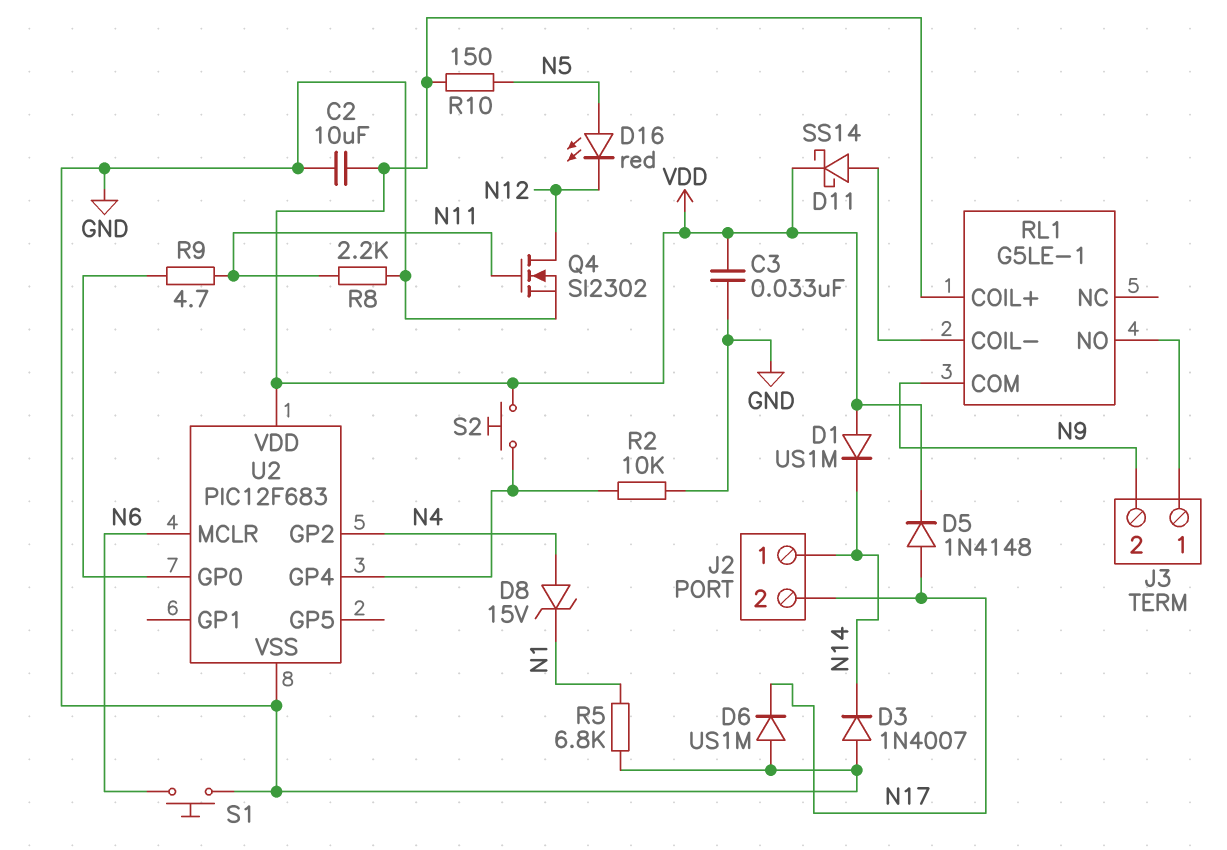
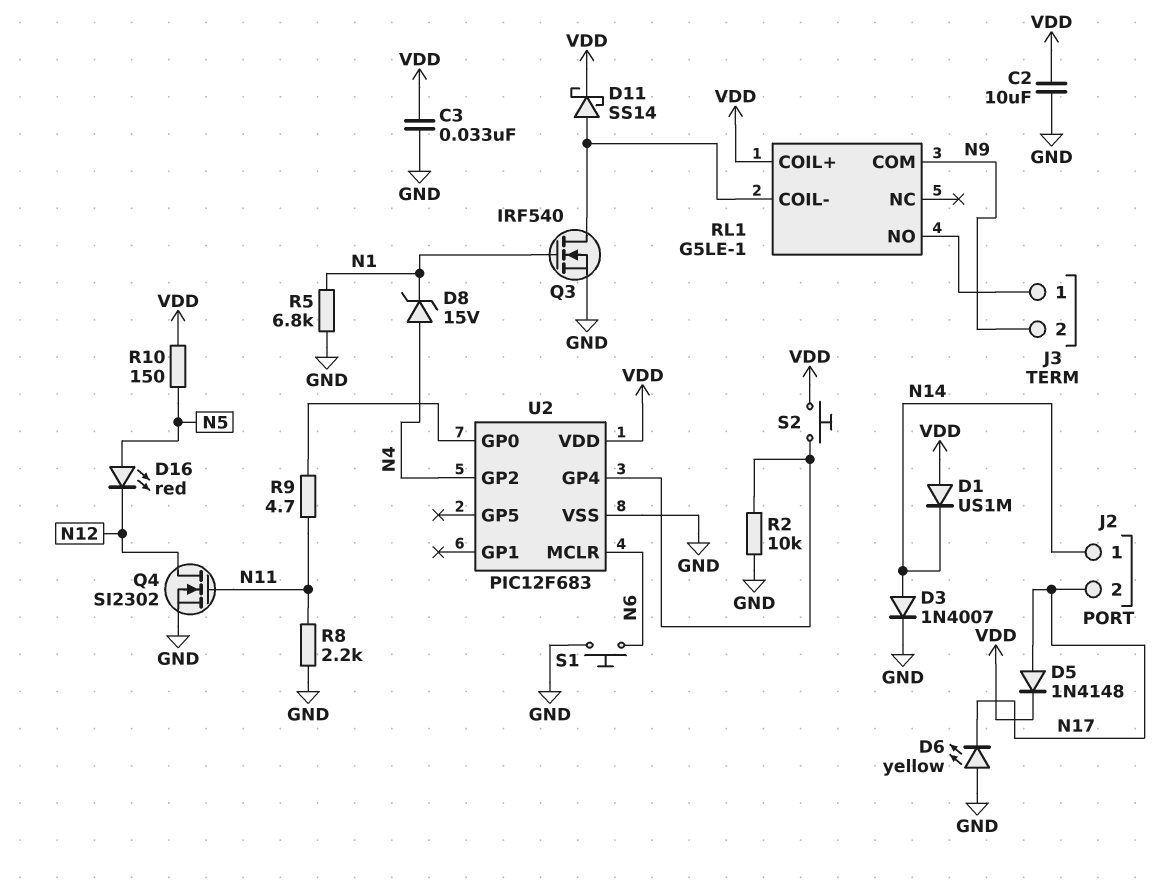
D3: diode 1N4007 (A GND, K N14) -> diode 1N4007 (A N14, K GND)
D6: diode US1M (A GND, K N17) -> LED yellow (A GND, K N17)
Q3: none -> NMOS IRF540 (G N1, D RL1/COIL-, S GND)

